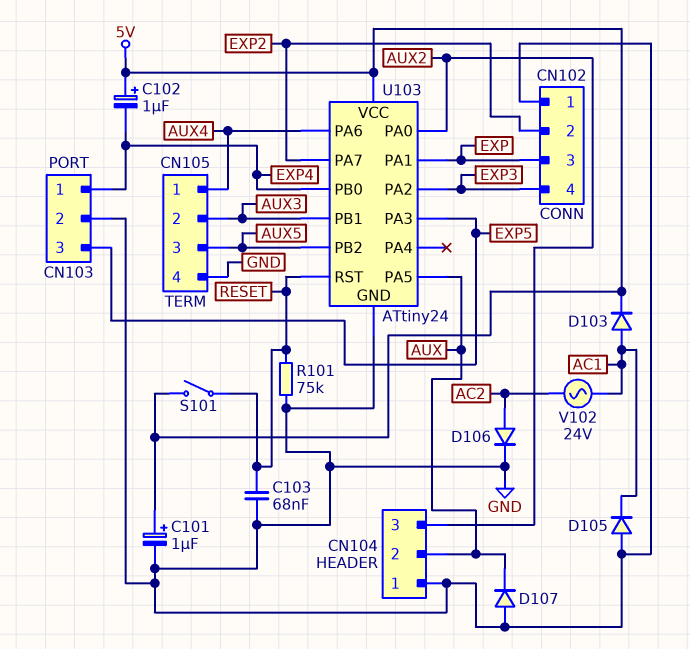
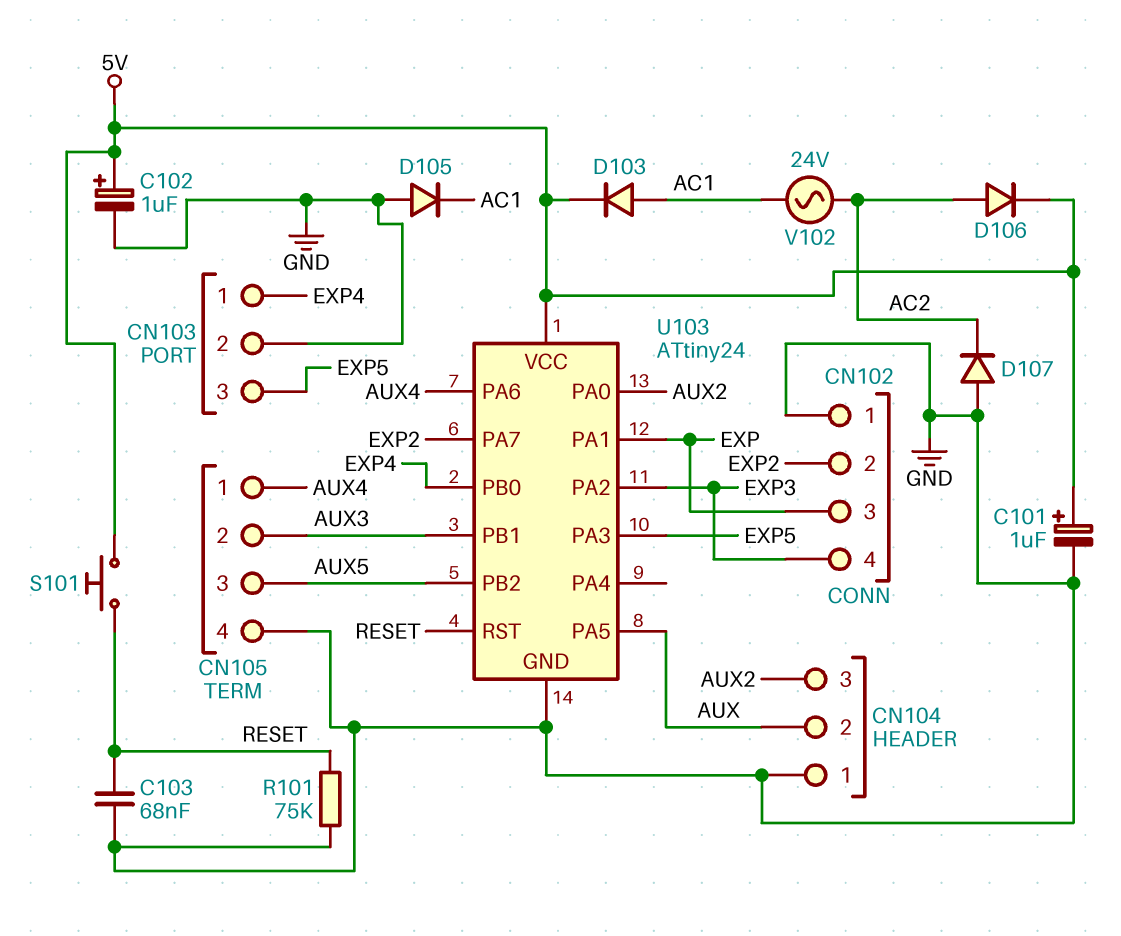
C102: 1uF (plus 5V, minus EXP4) -> 1uF (plus 5V, minus GND)
D106: diode (A AC2, K GND) -> diode (A AC2, K 5V)
D107: diode (A GND, K AUX) -> diode (A GND, K AC2)
S101: switch (5V, RESET) -> button (5V, RESET)

